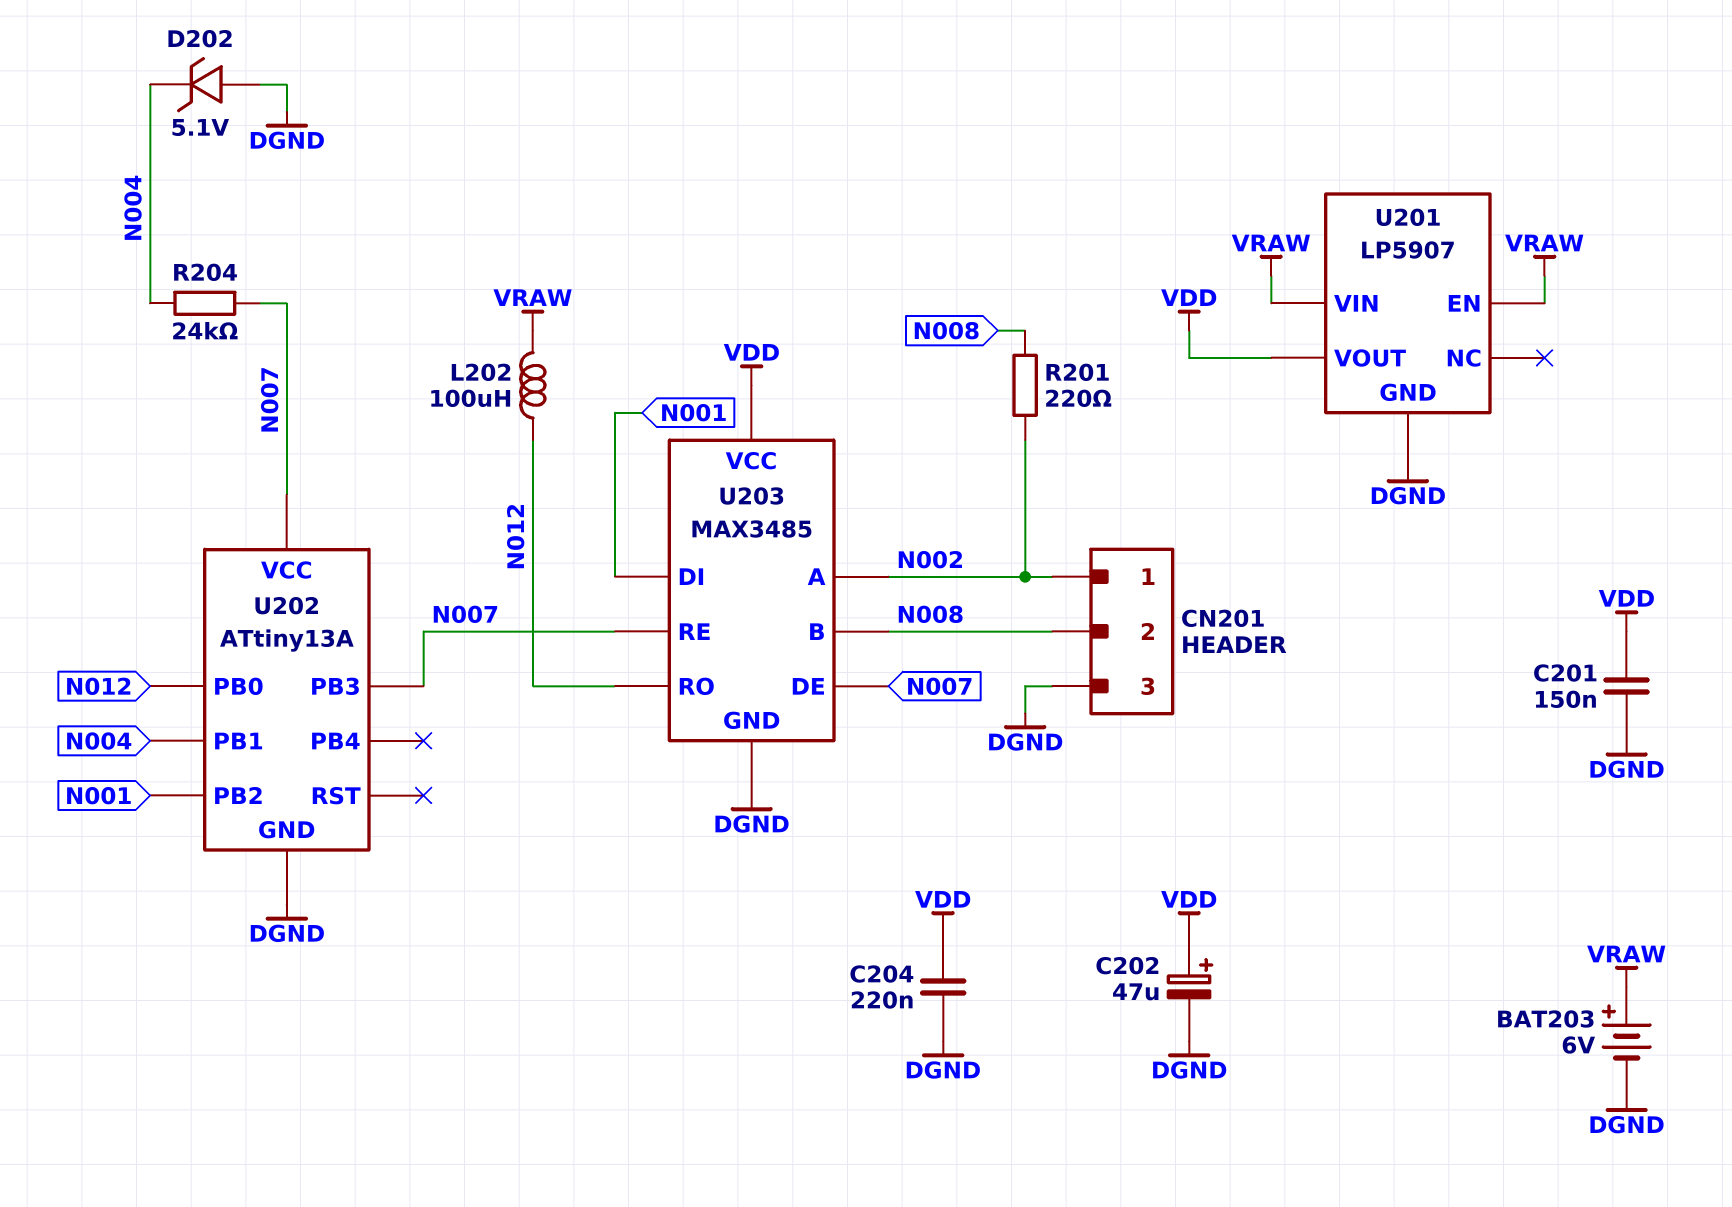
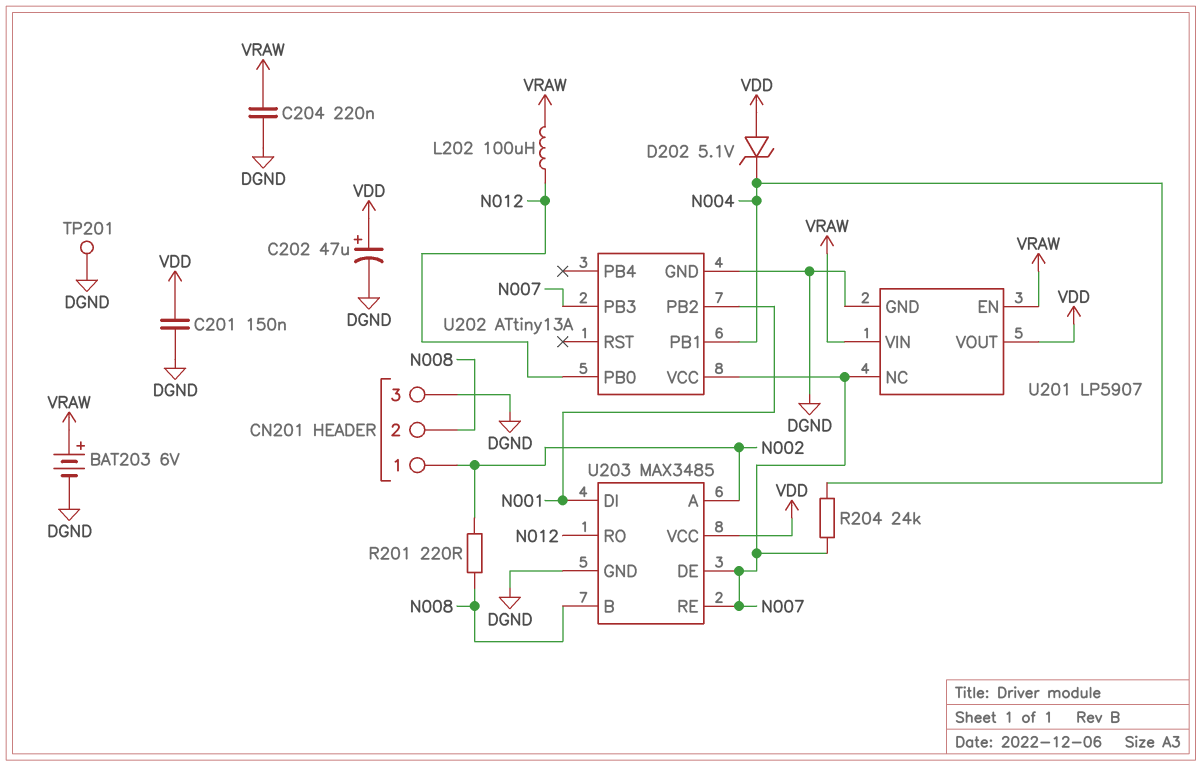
C204: 220nF (DGND, VDD) -> 220nF (DGND, VRAW)
D202: zener 5.1V (A DGND, K N004) -> zener 5.1V (A VDD, K N004)
TP201: none -> test point (DGND)
U201 pin NC: none -> N007

